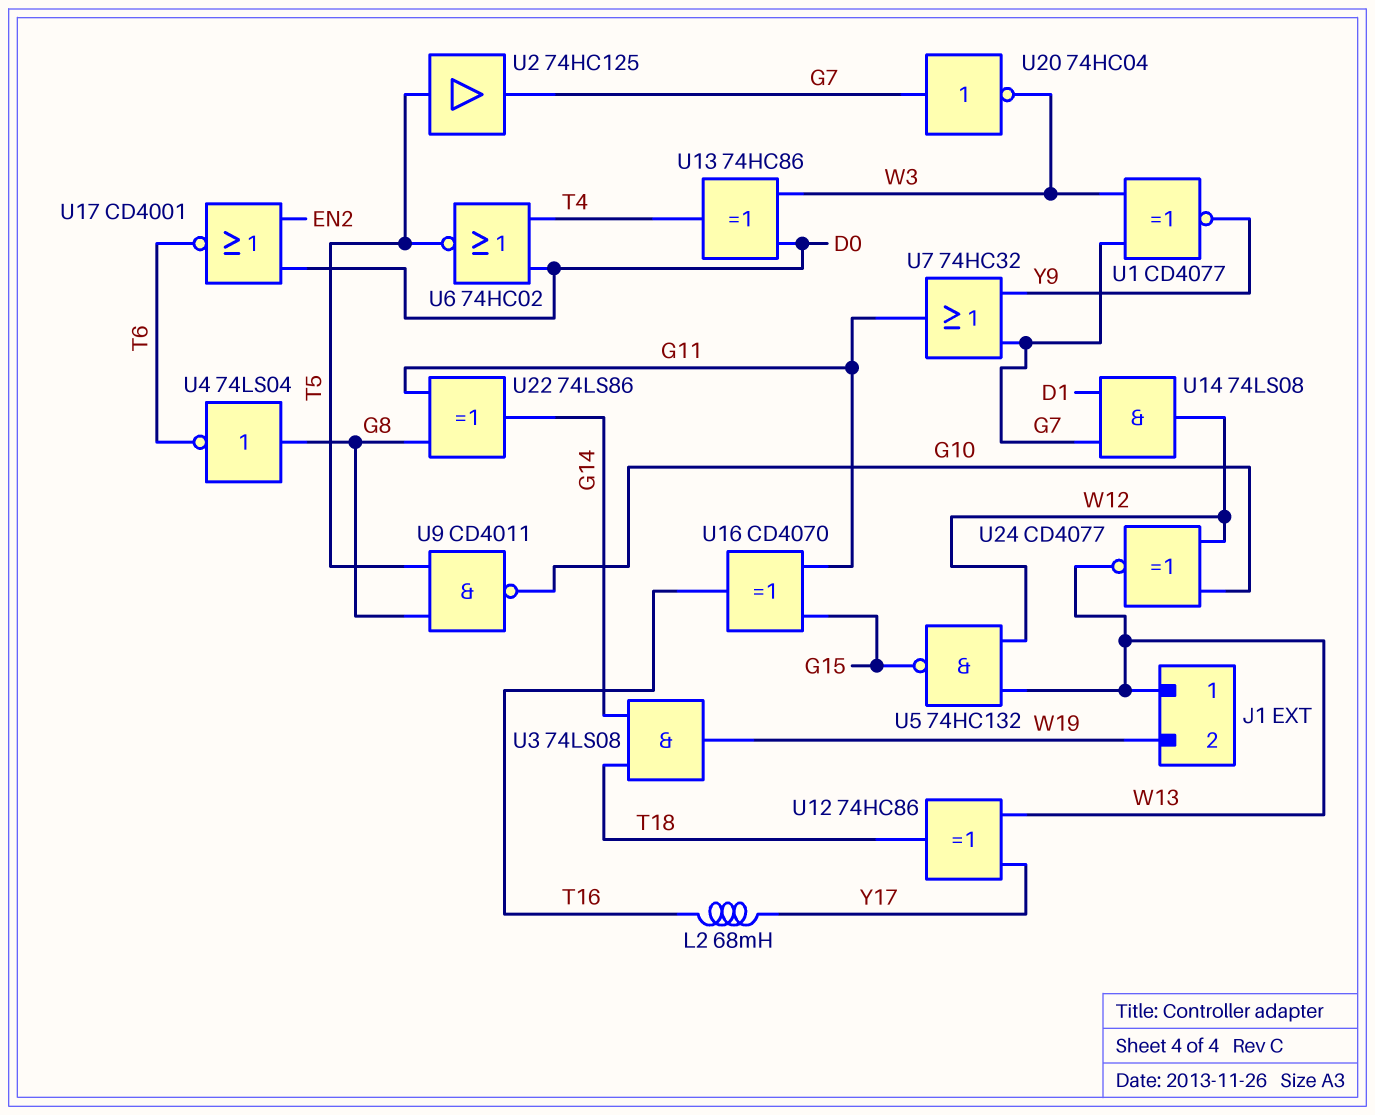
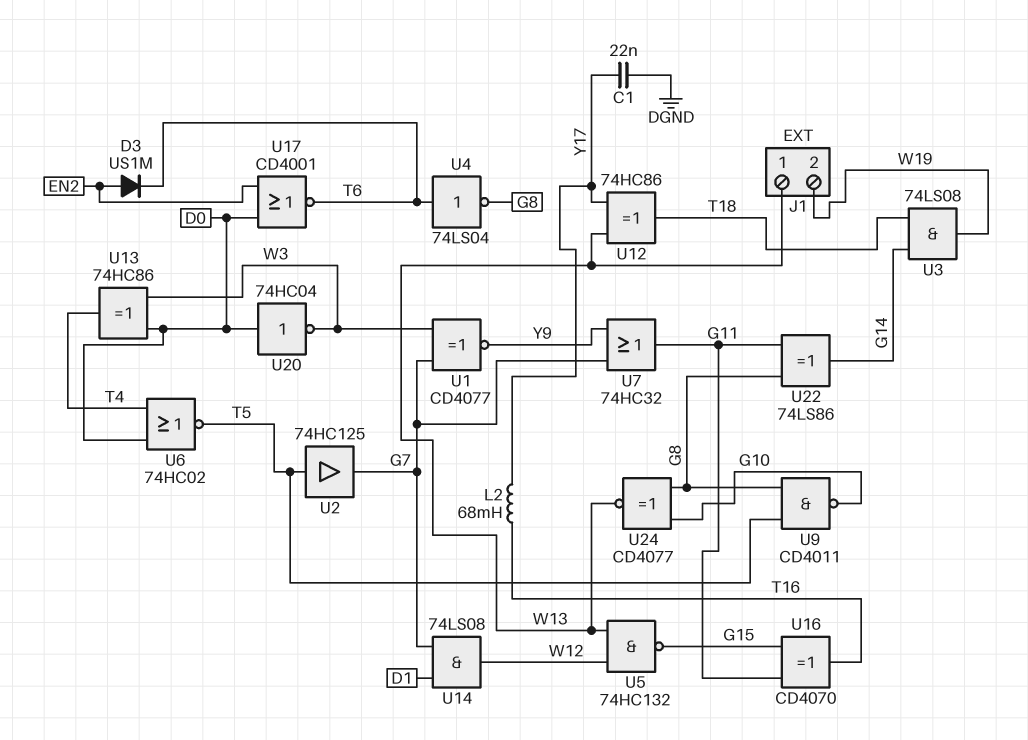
C1: none -> 22nF (DGND, Y17)
D3: none -> diode US1M (A EN2, K T6)
U4: NOT 74LS04 (in G8, out T6) -> NOT 74LS04 (in T6, out G8)
U20: NOT 74HC04 (in G7, out W3) -> NOT 74HC04 (in D0, out W3)
U24: XNOR CD4077 (in G10, in W12, out W13) -> XNOR CD4077 (in G8, in G10, out W13)

